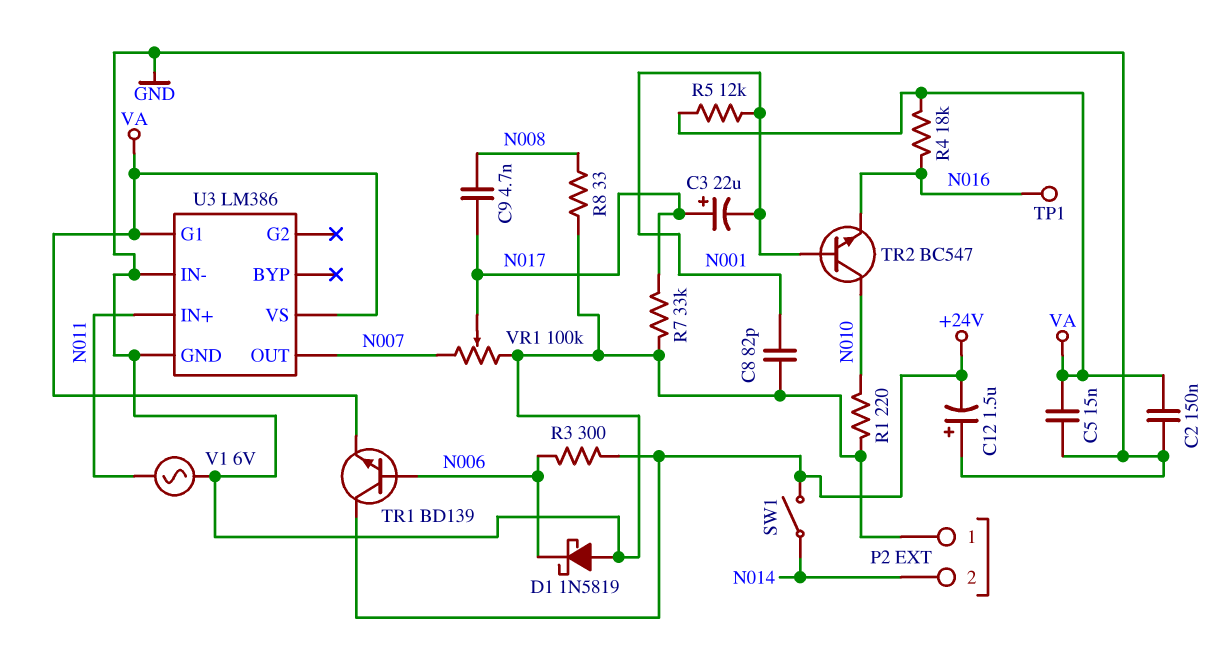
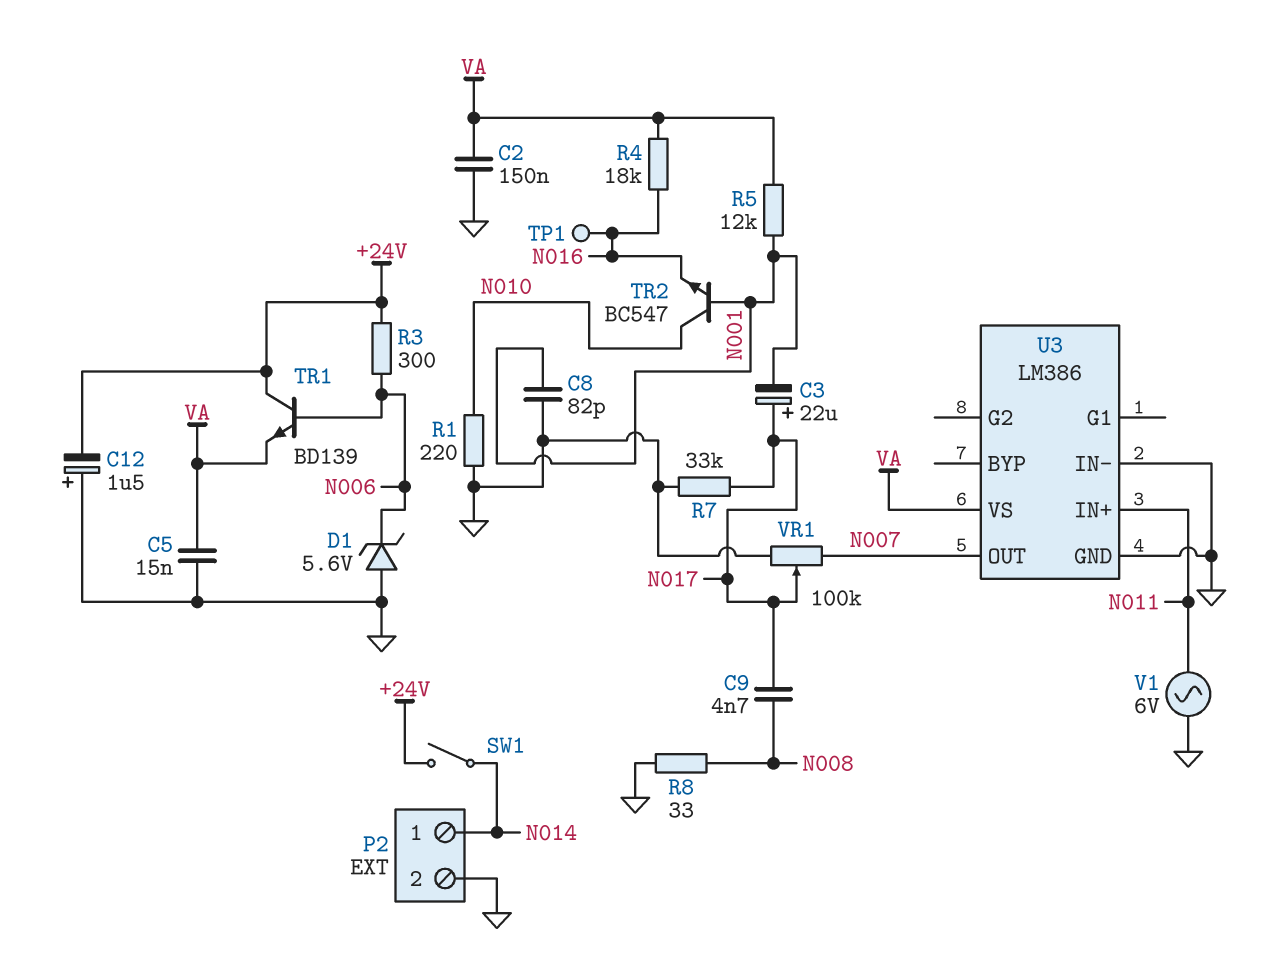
D1: schottky 1N5819 (A GND, K N006) -> zener 5.6V (A GND, K N006)
P2 pin 1: GND -> N014
P2 pin 2: N014 -> GND
U3 pin G1: VA -> none

